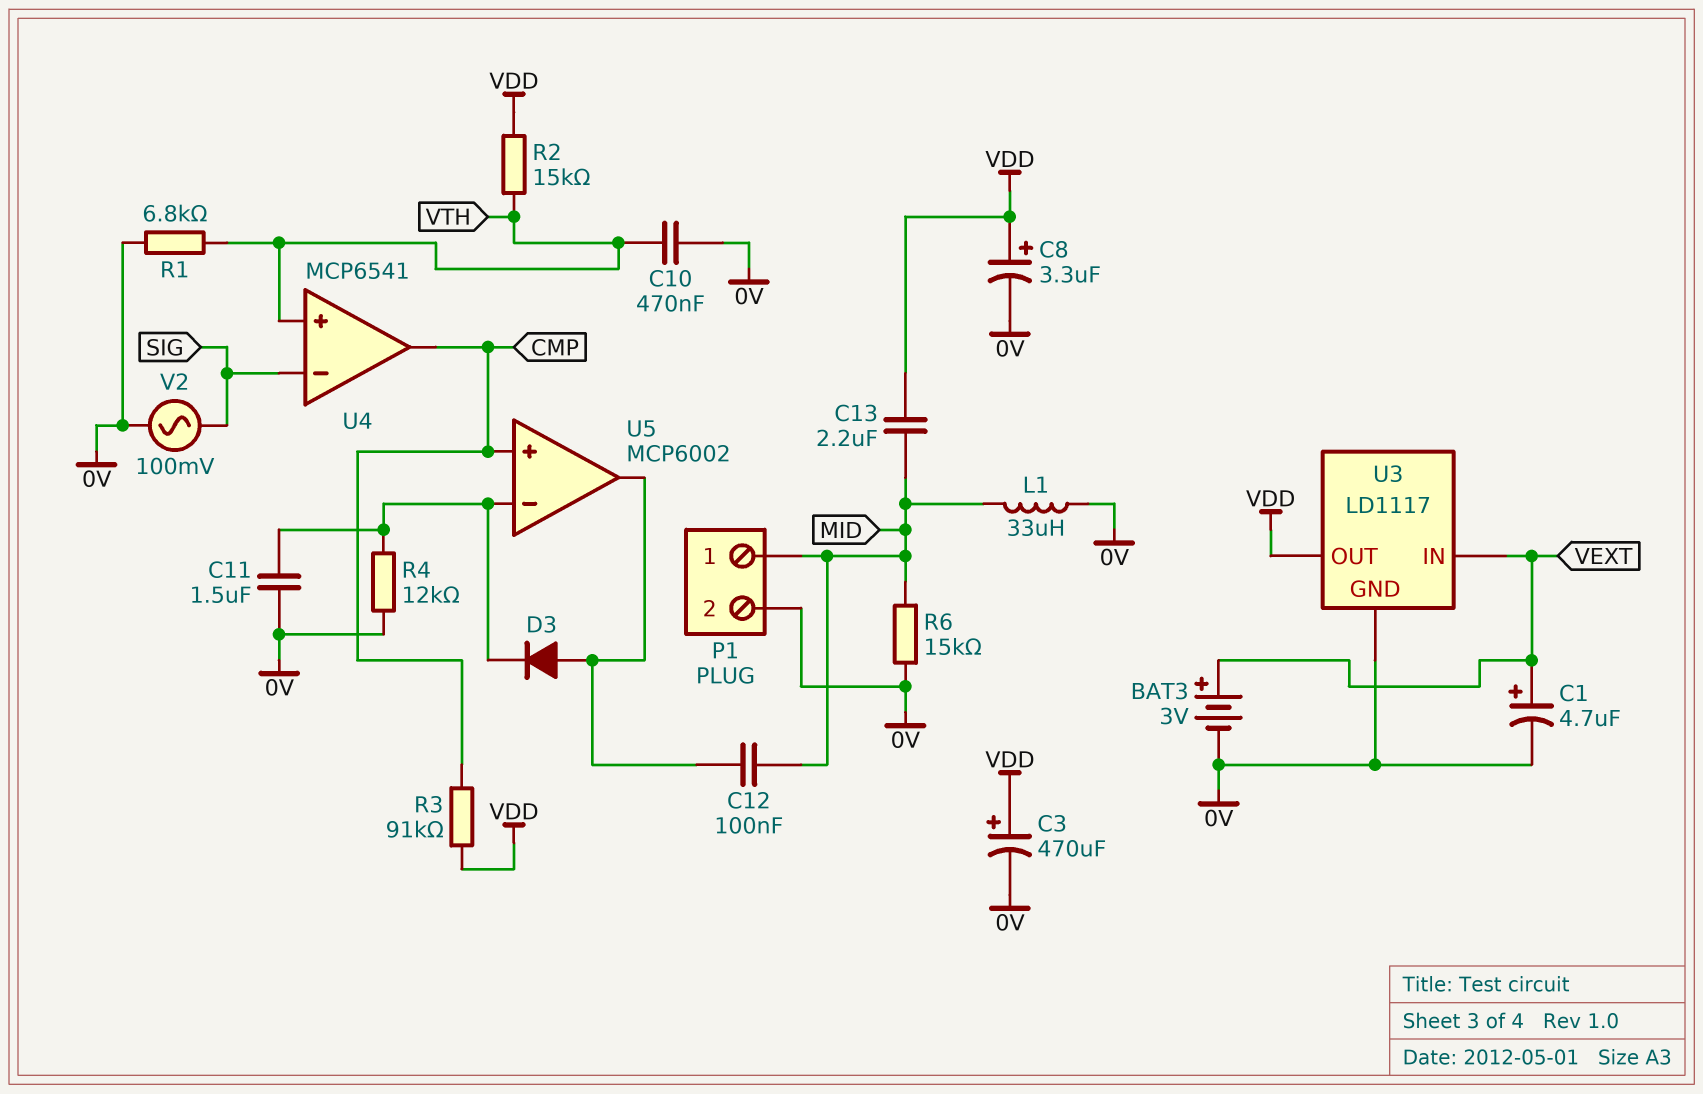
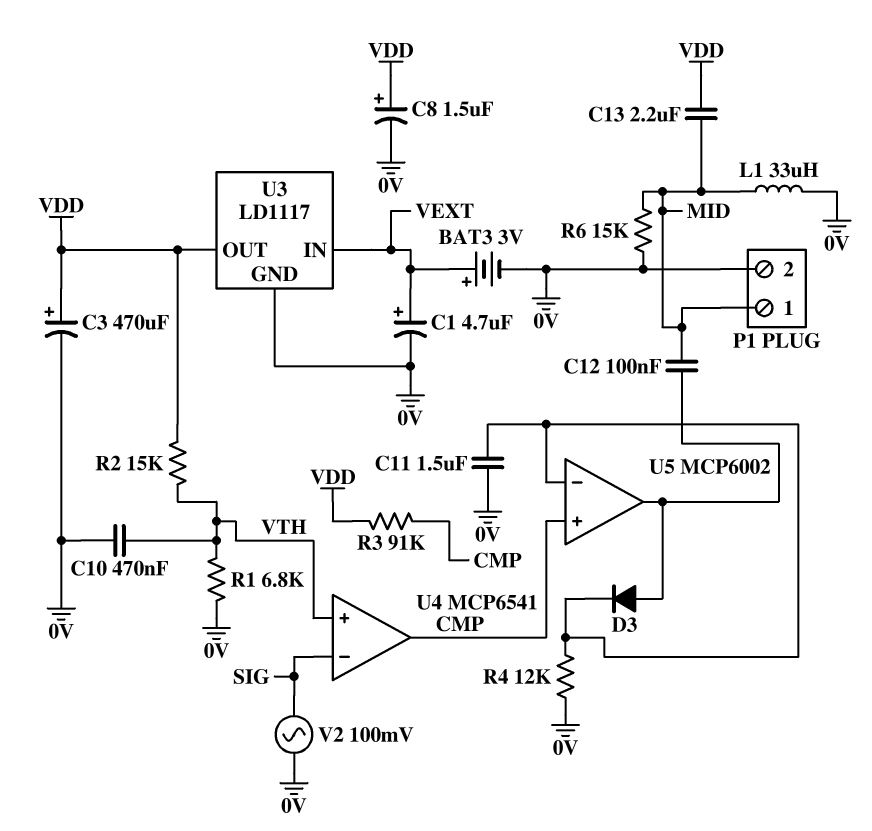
C8: 3.3uF (plus VDD, minus 0V) -> 1.5uF (plus VDD, minus 0V)

